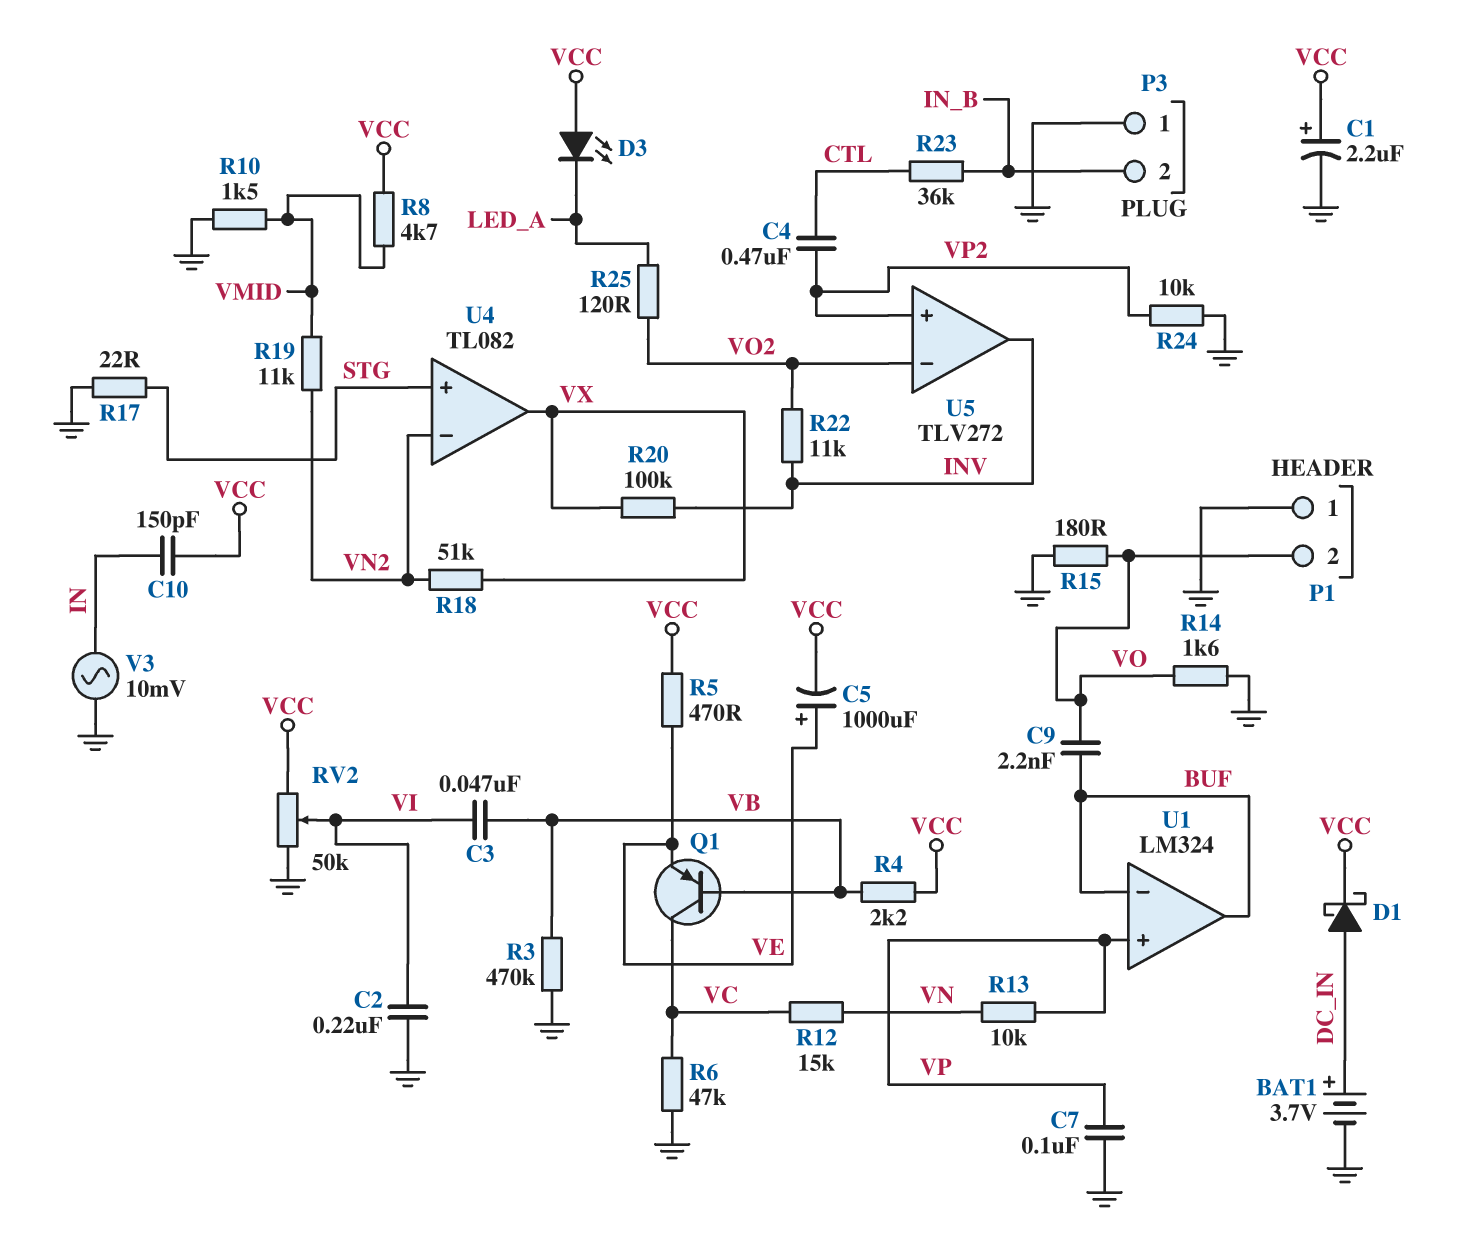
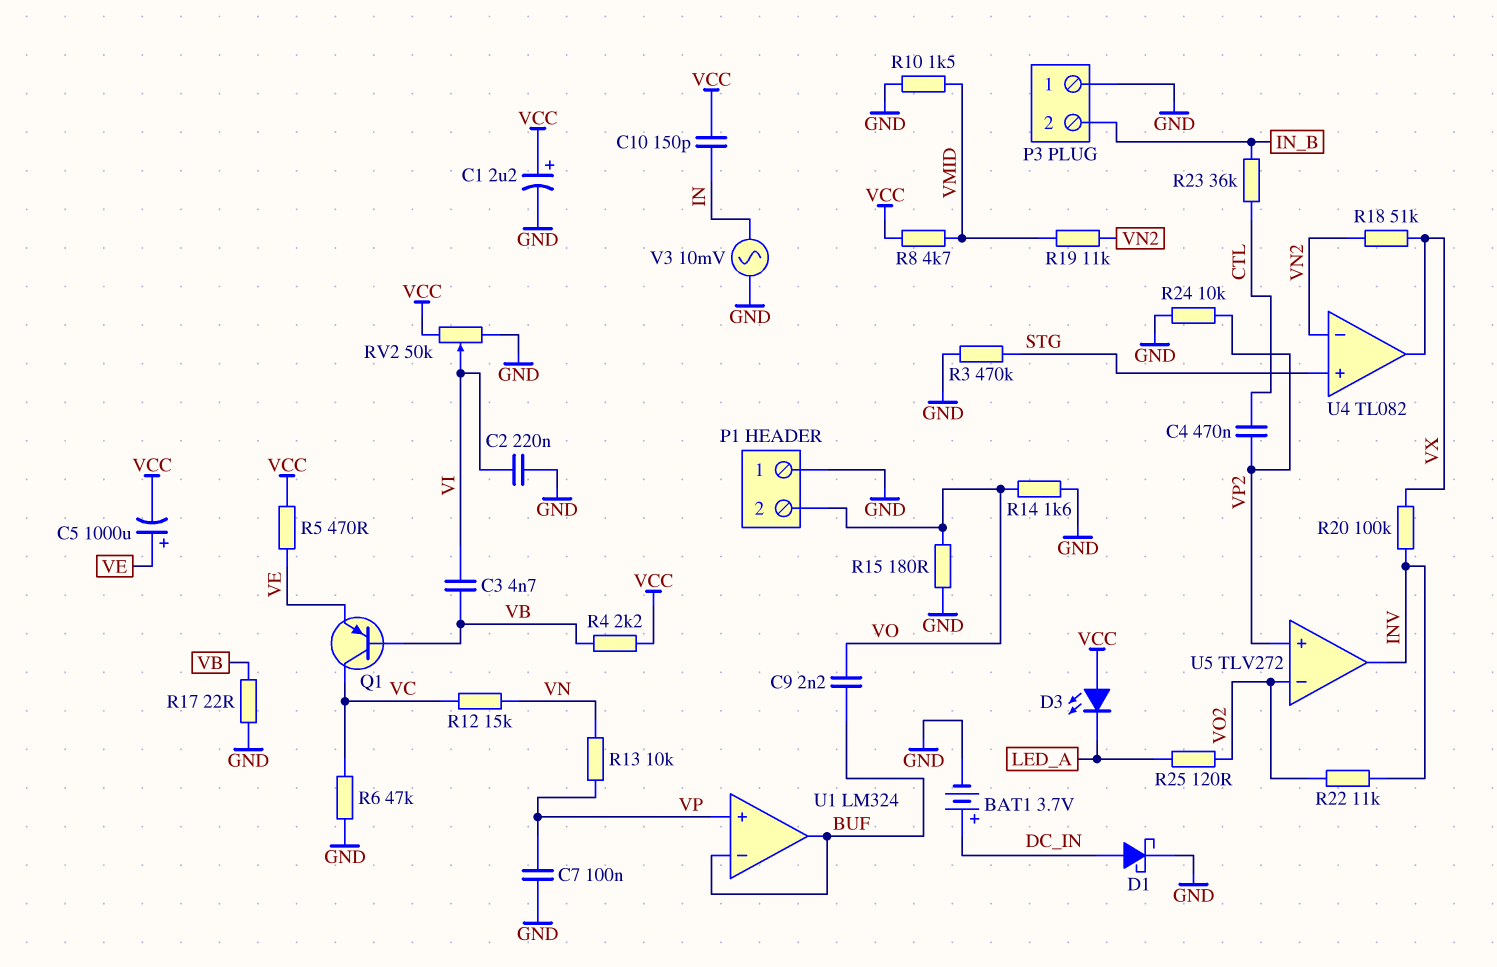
C3: 47nF (VB, VI) -> 4.7nF (VB, VI)
D1: schottky (A DC_IN, K VCC) -> schottky (A DC_IN, K GND)
R3: 470k (GND, VB) -> 470k (GND, STG)
R17: 22 (GND, STG) -> 22 (GND, VB)

